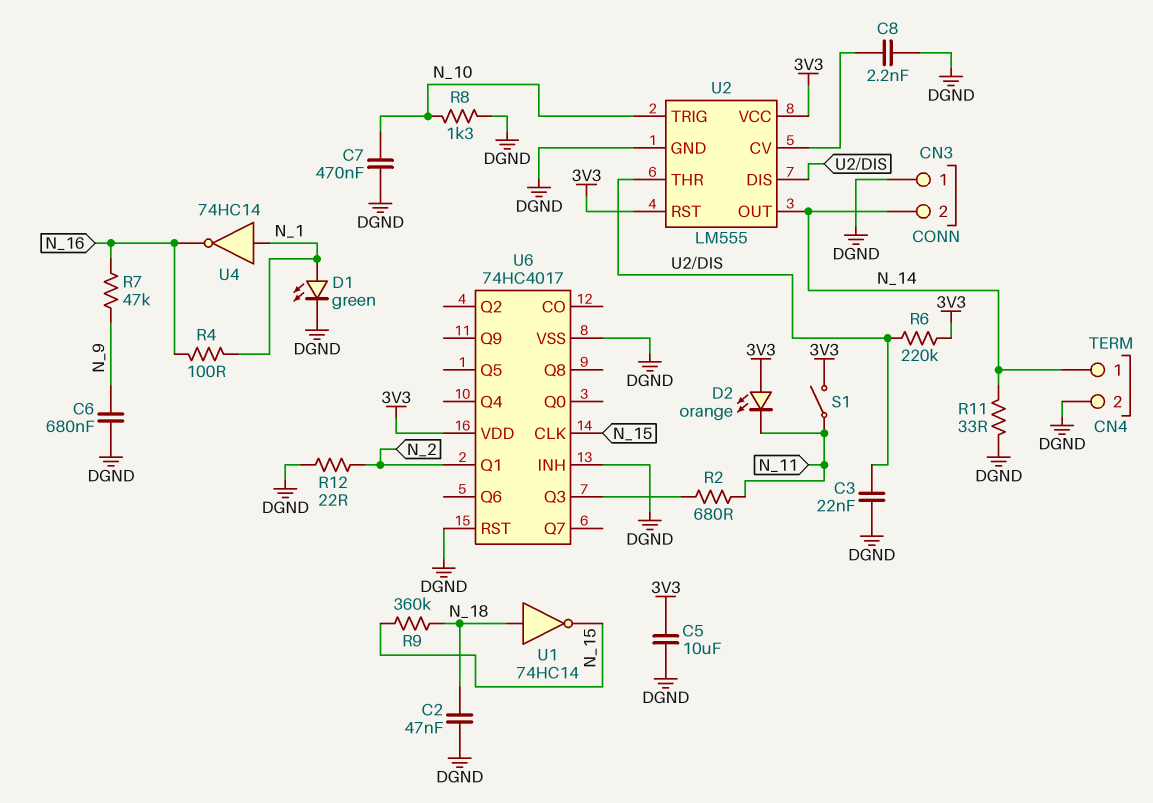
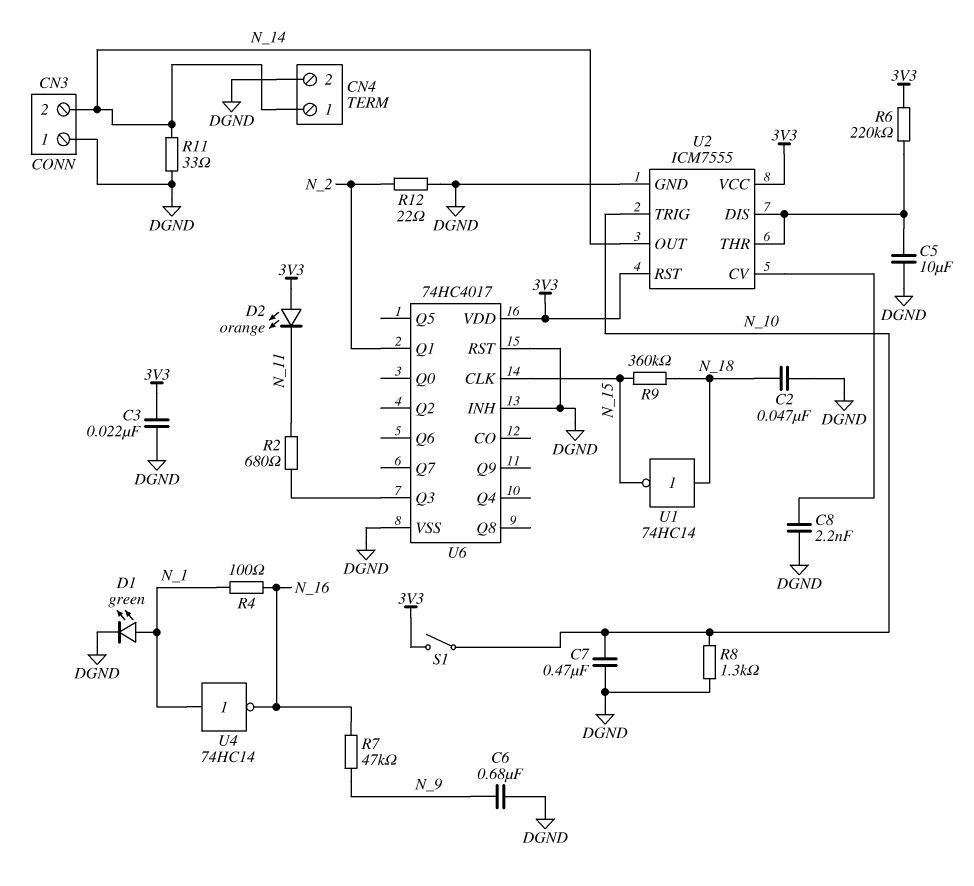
C3: 22nF (DGND, U2/DIS) -> 22nF (3V3, DGND)
C5: 10uF (3V3, DGND) -> 10uF (DGND, U2/DIS)
S1: switch (3V3, N_11) -> switch (3V3, N_10)
U2: LM555 -> ICM7555

